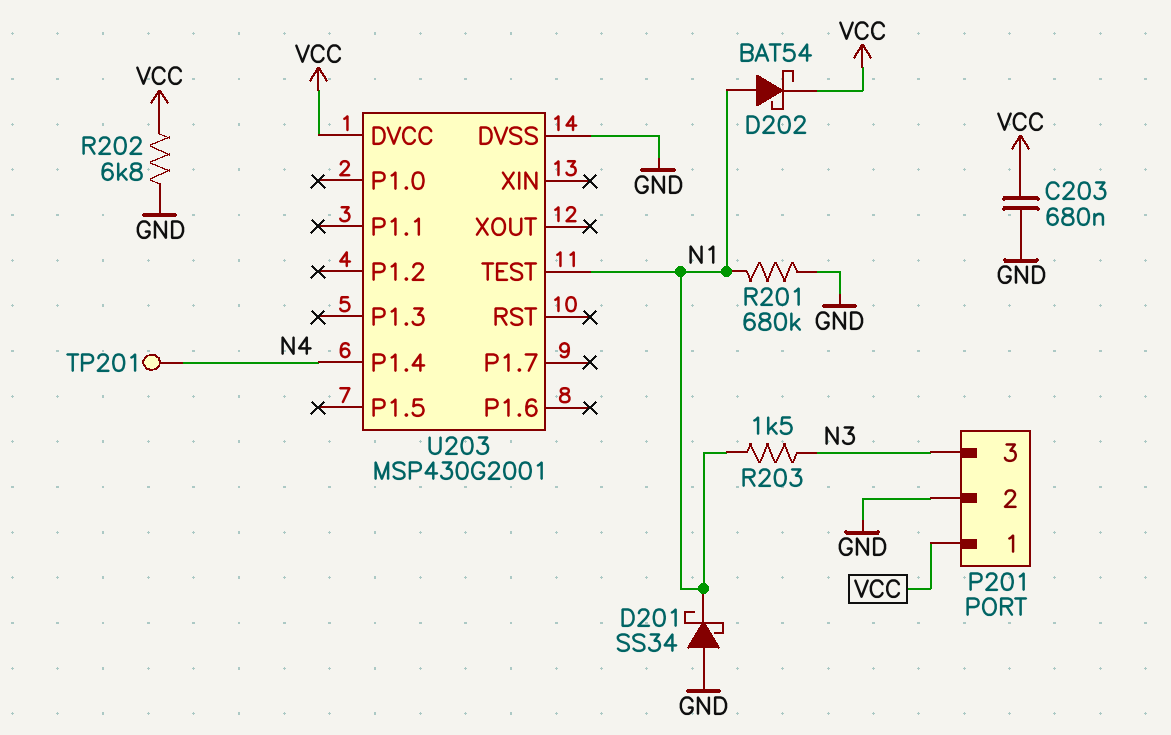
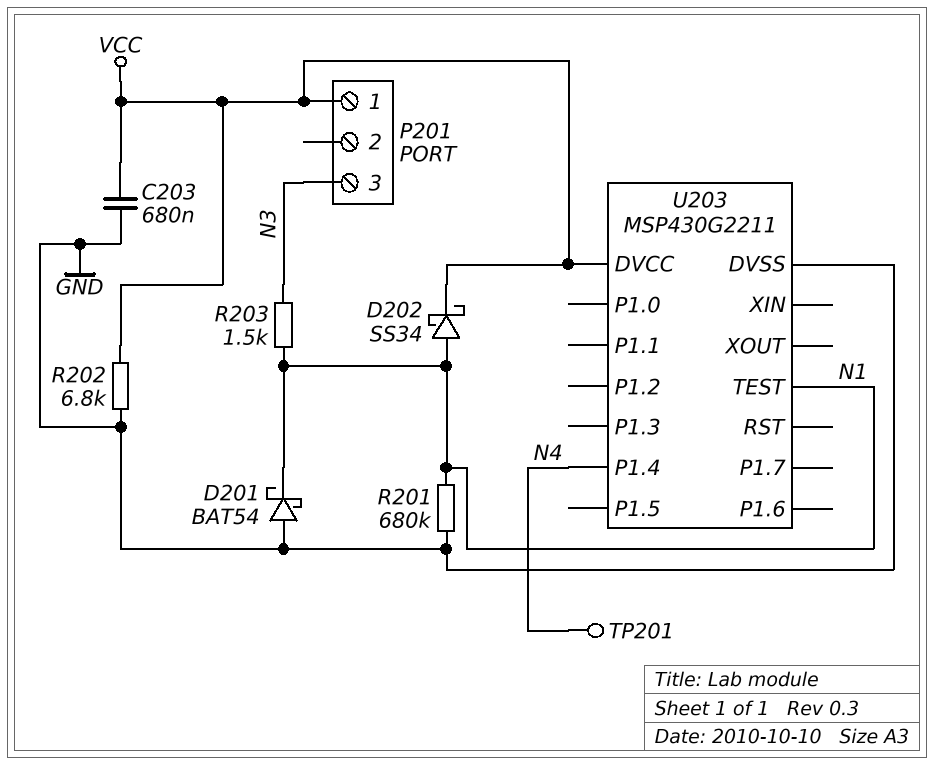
D201: schottky SS34 (A GND, K N1) -> schottky BAT54 (A GND, K N1)
D202: schottky BAT54 (A N1, K VCC) -> schottky SS34 (A N1, K VCC)
P201 pin 2: GND -> none
U203: MSP430G2001 -> MSP430G2211

